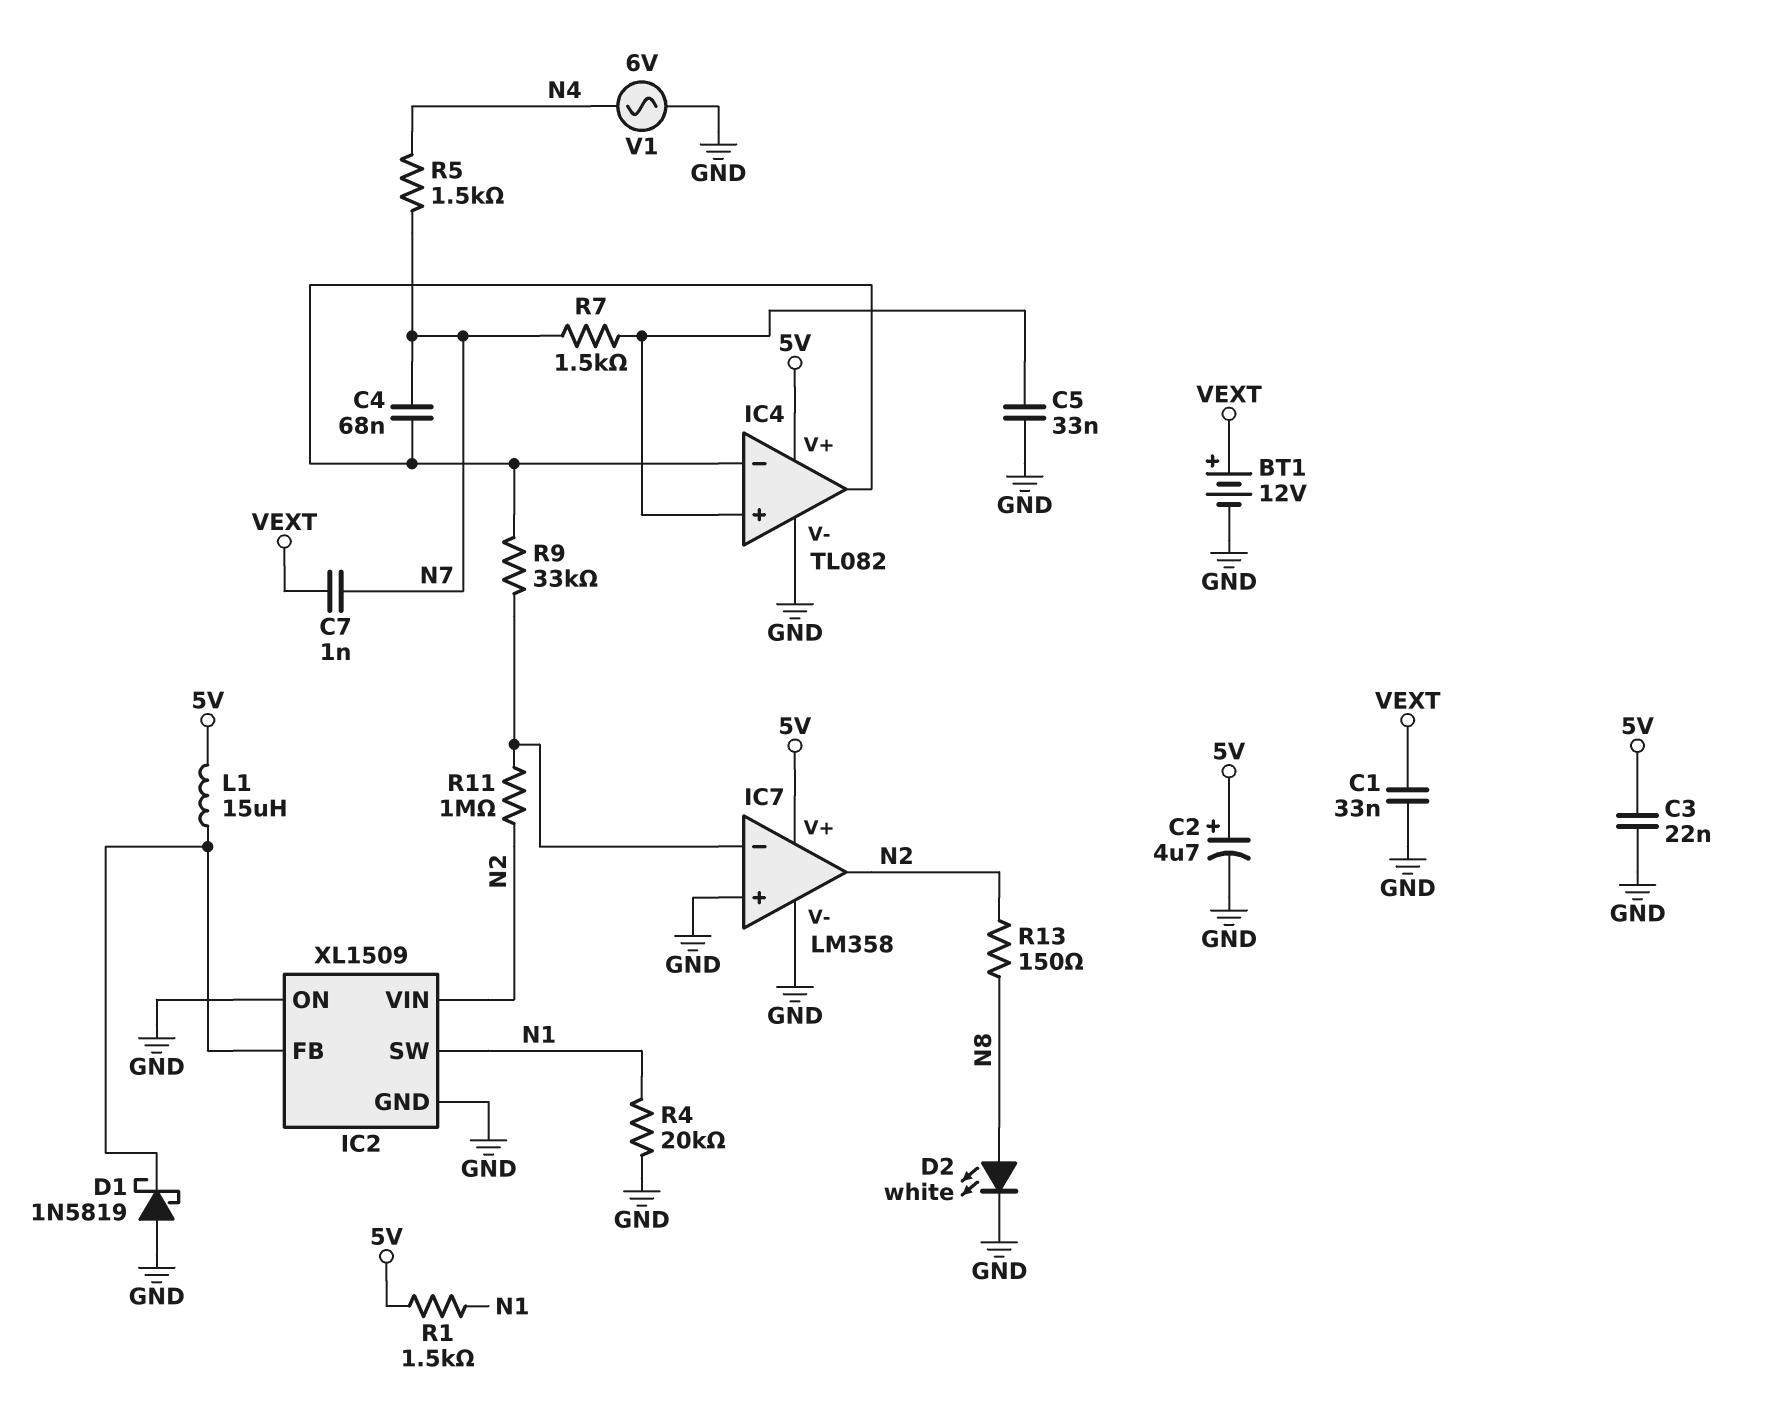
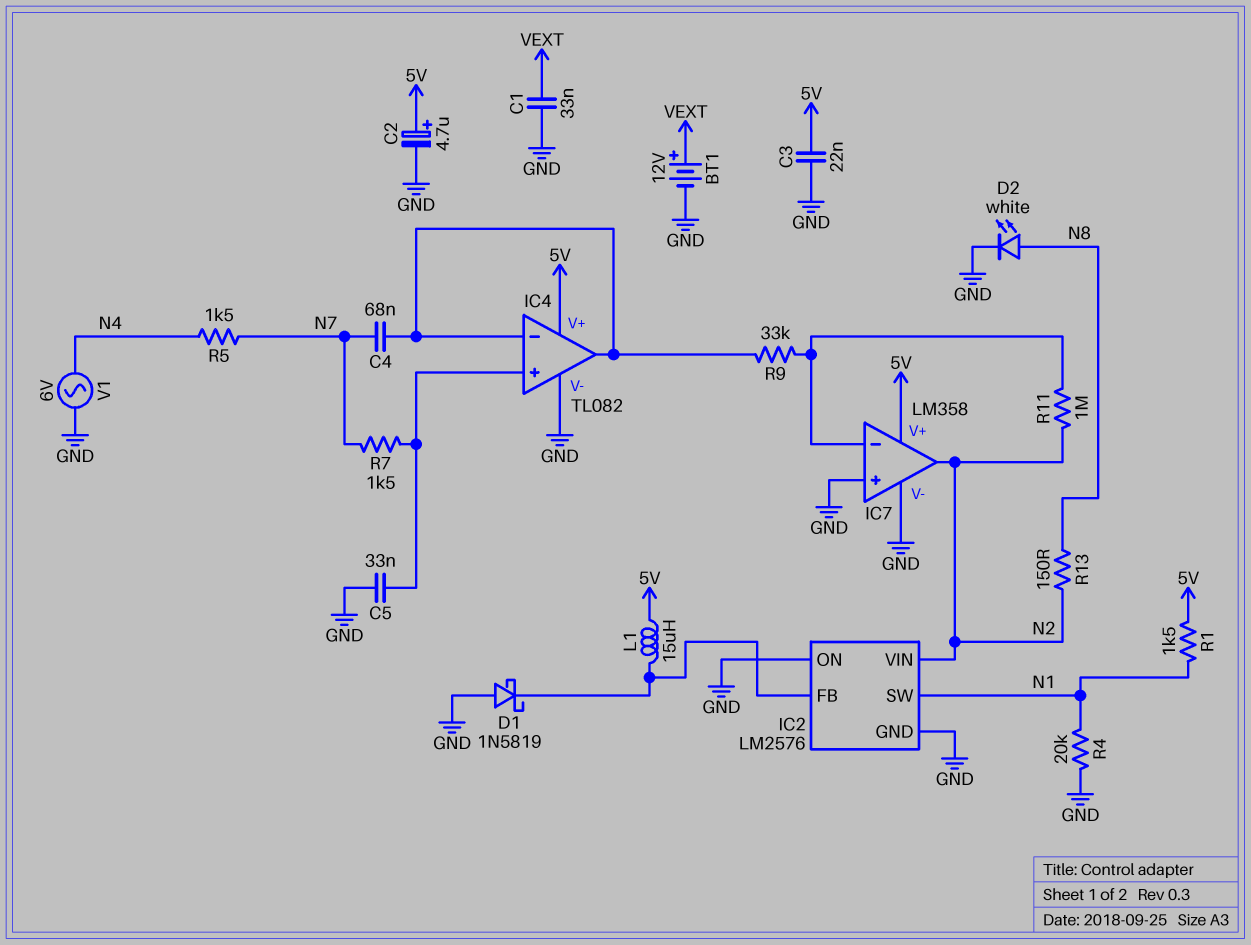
C7: 1nF (N7, VEXT) -> none
IC2: XL1509 -> LM2576

